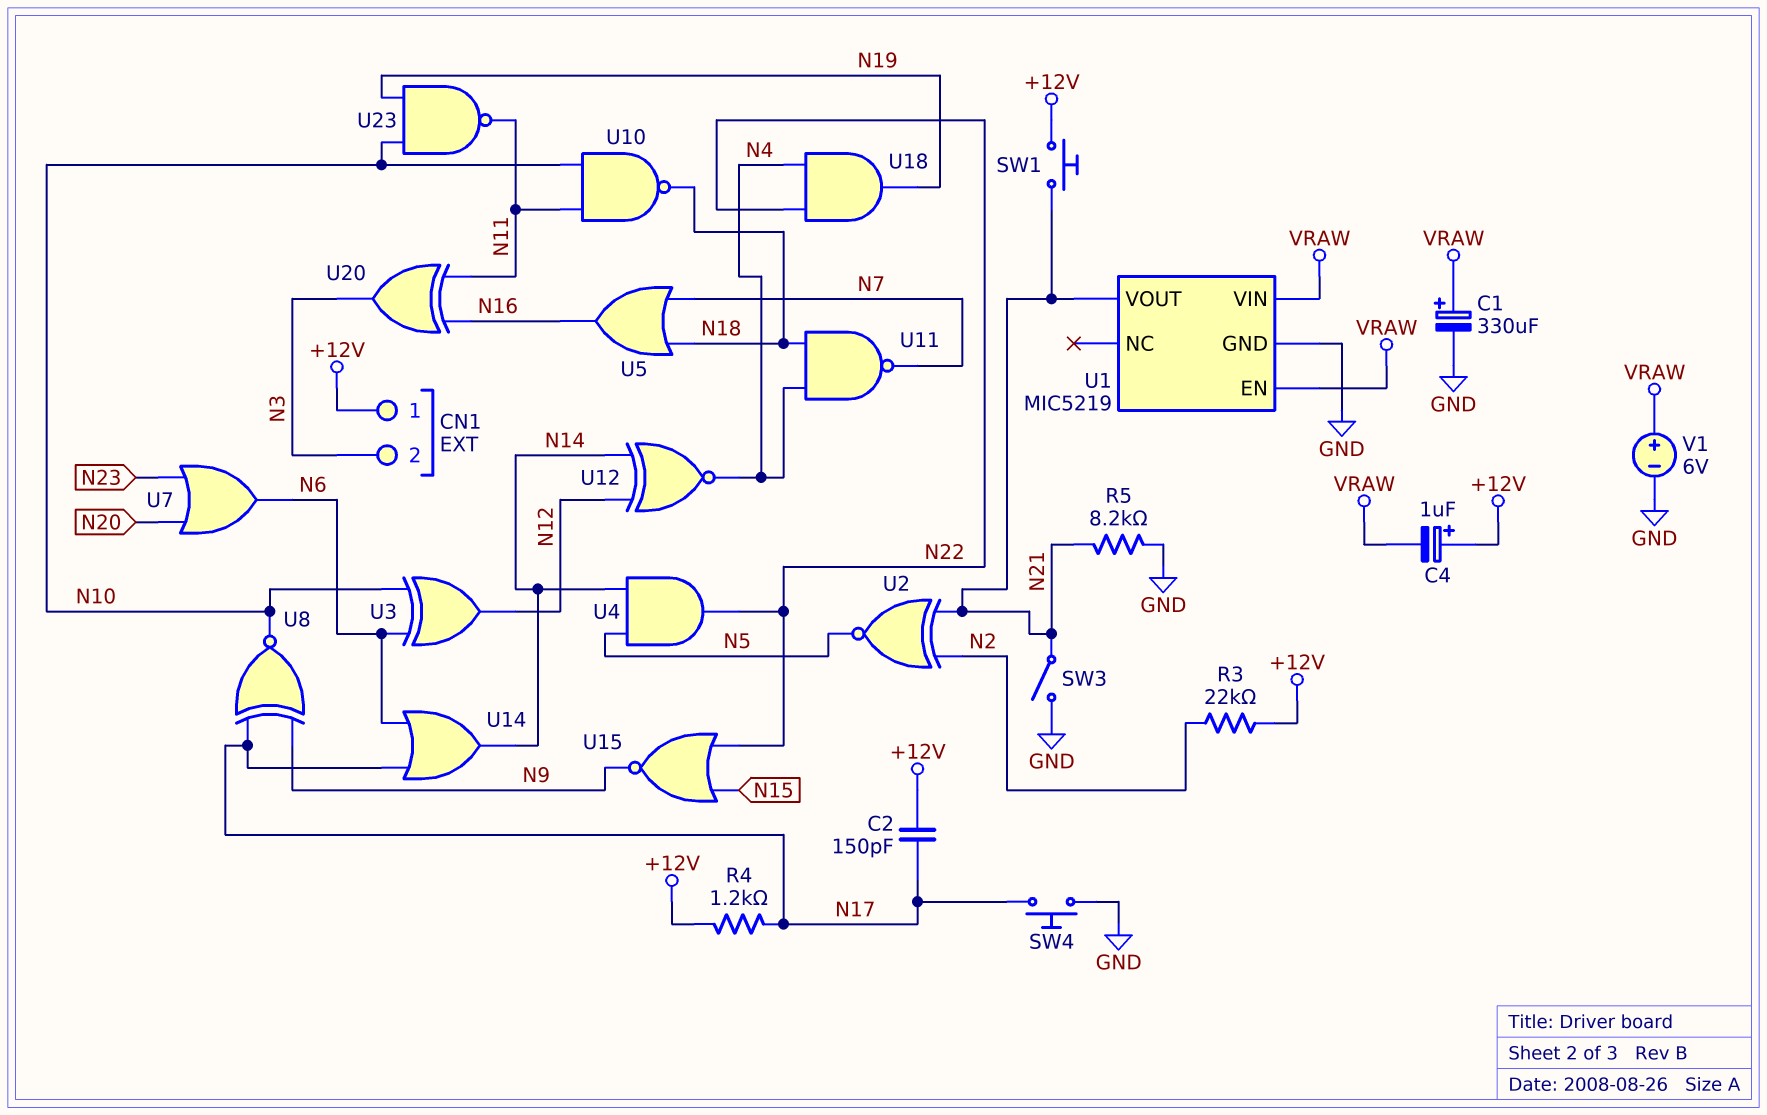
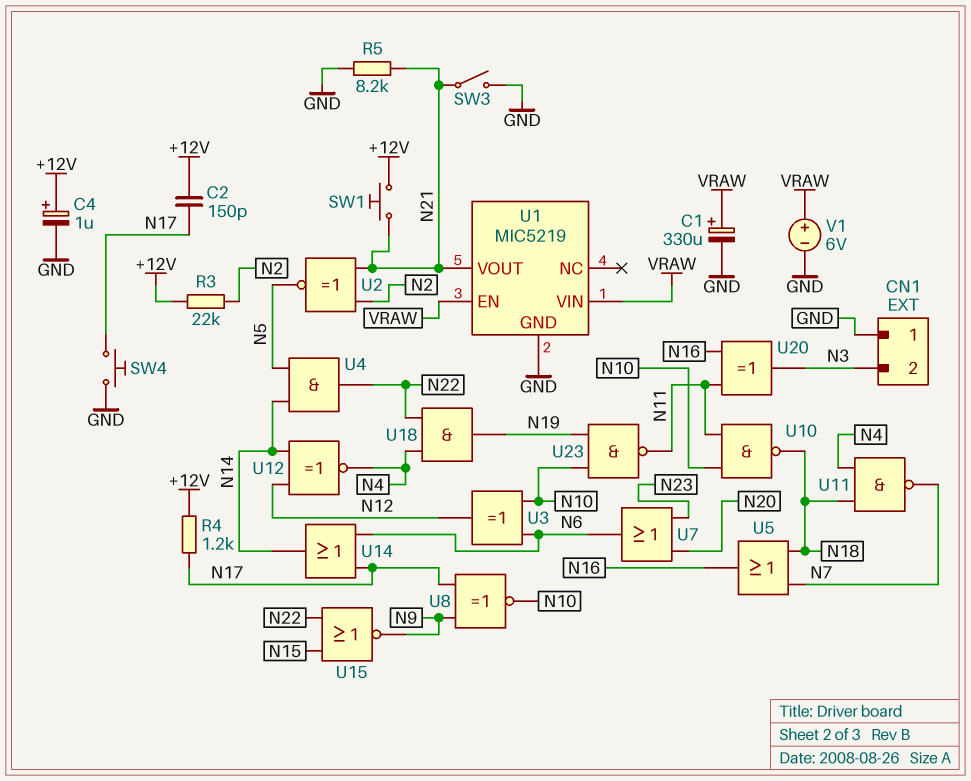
C4: 1uF (plus +12V, minus VRAW) -> 1uF (plus +12V, minus GND)
CN1 pin 1: +12V -> GND

